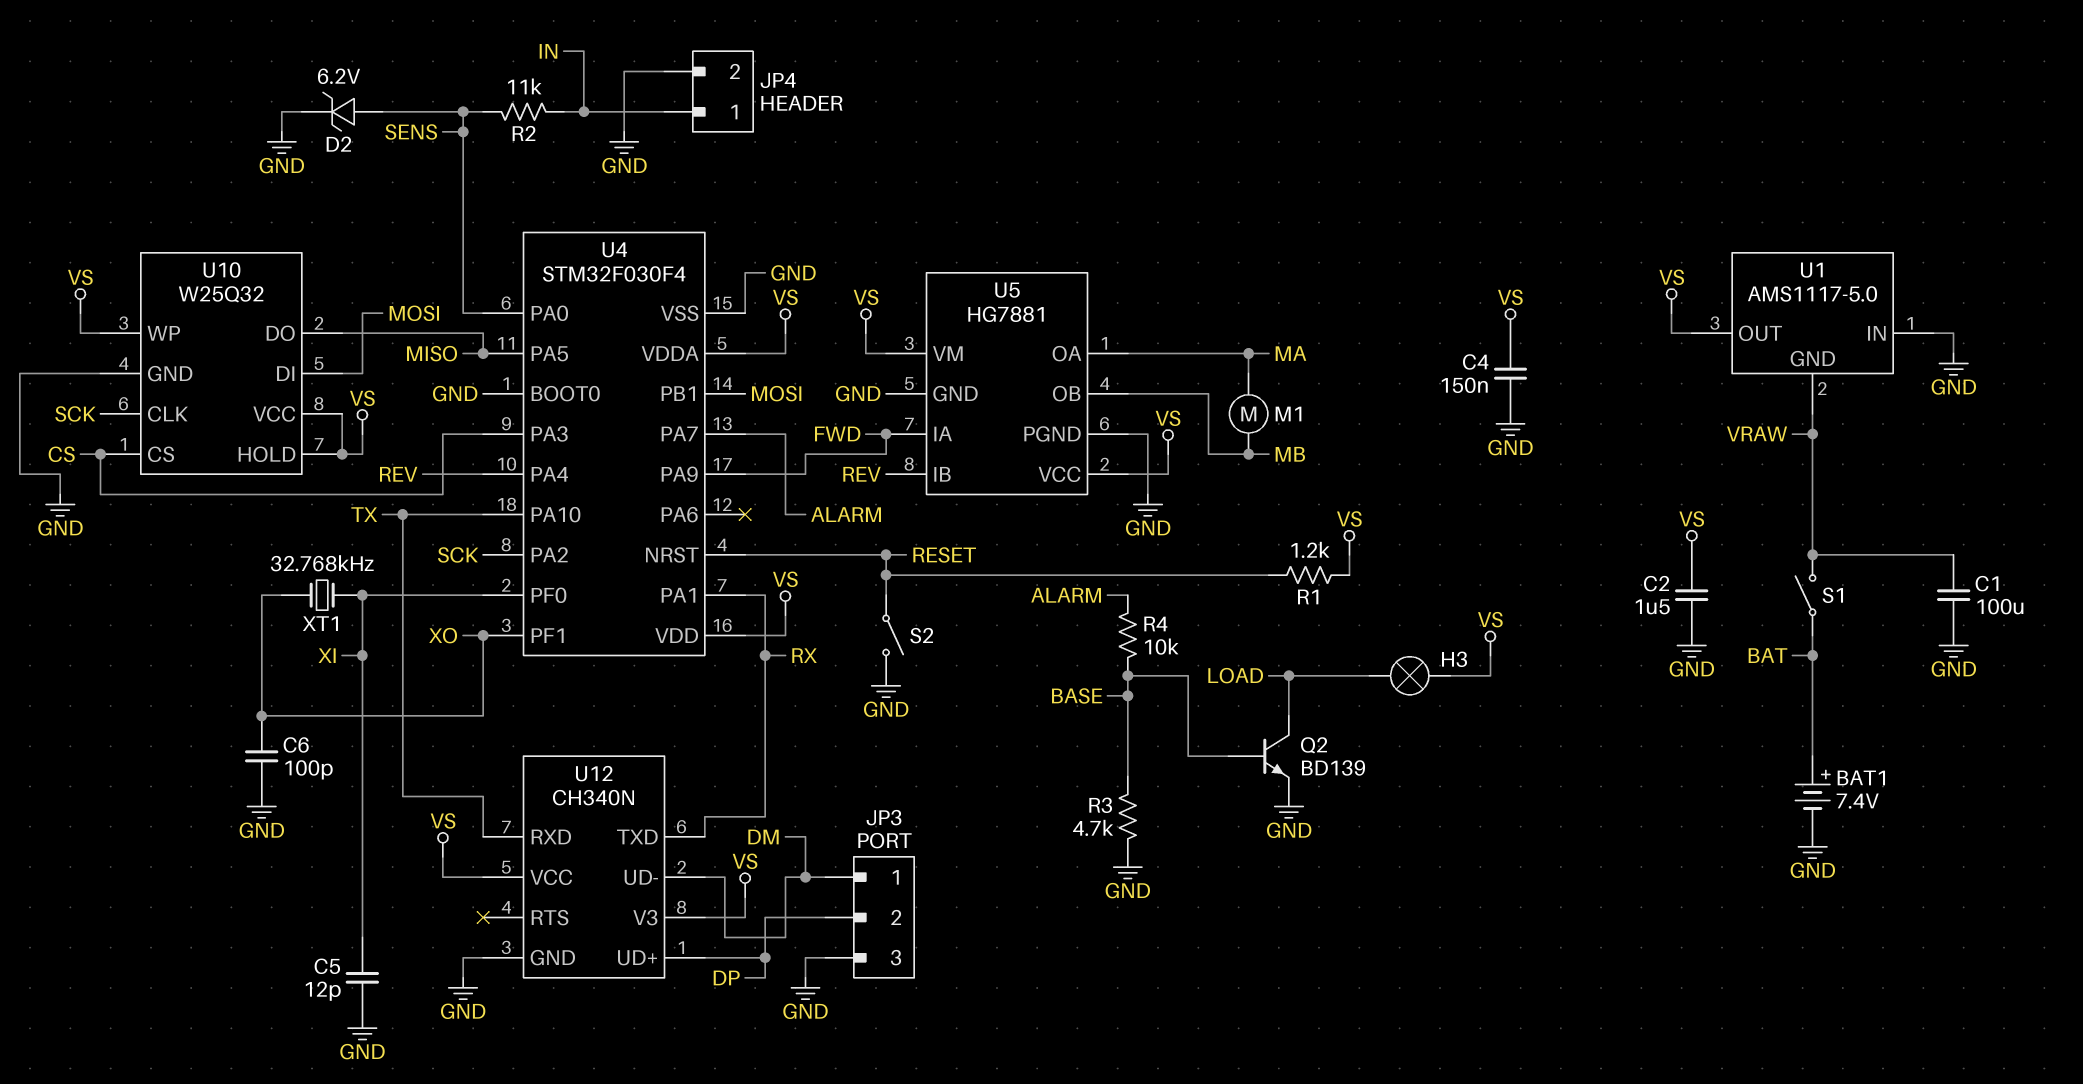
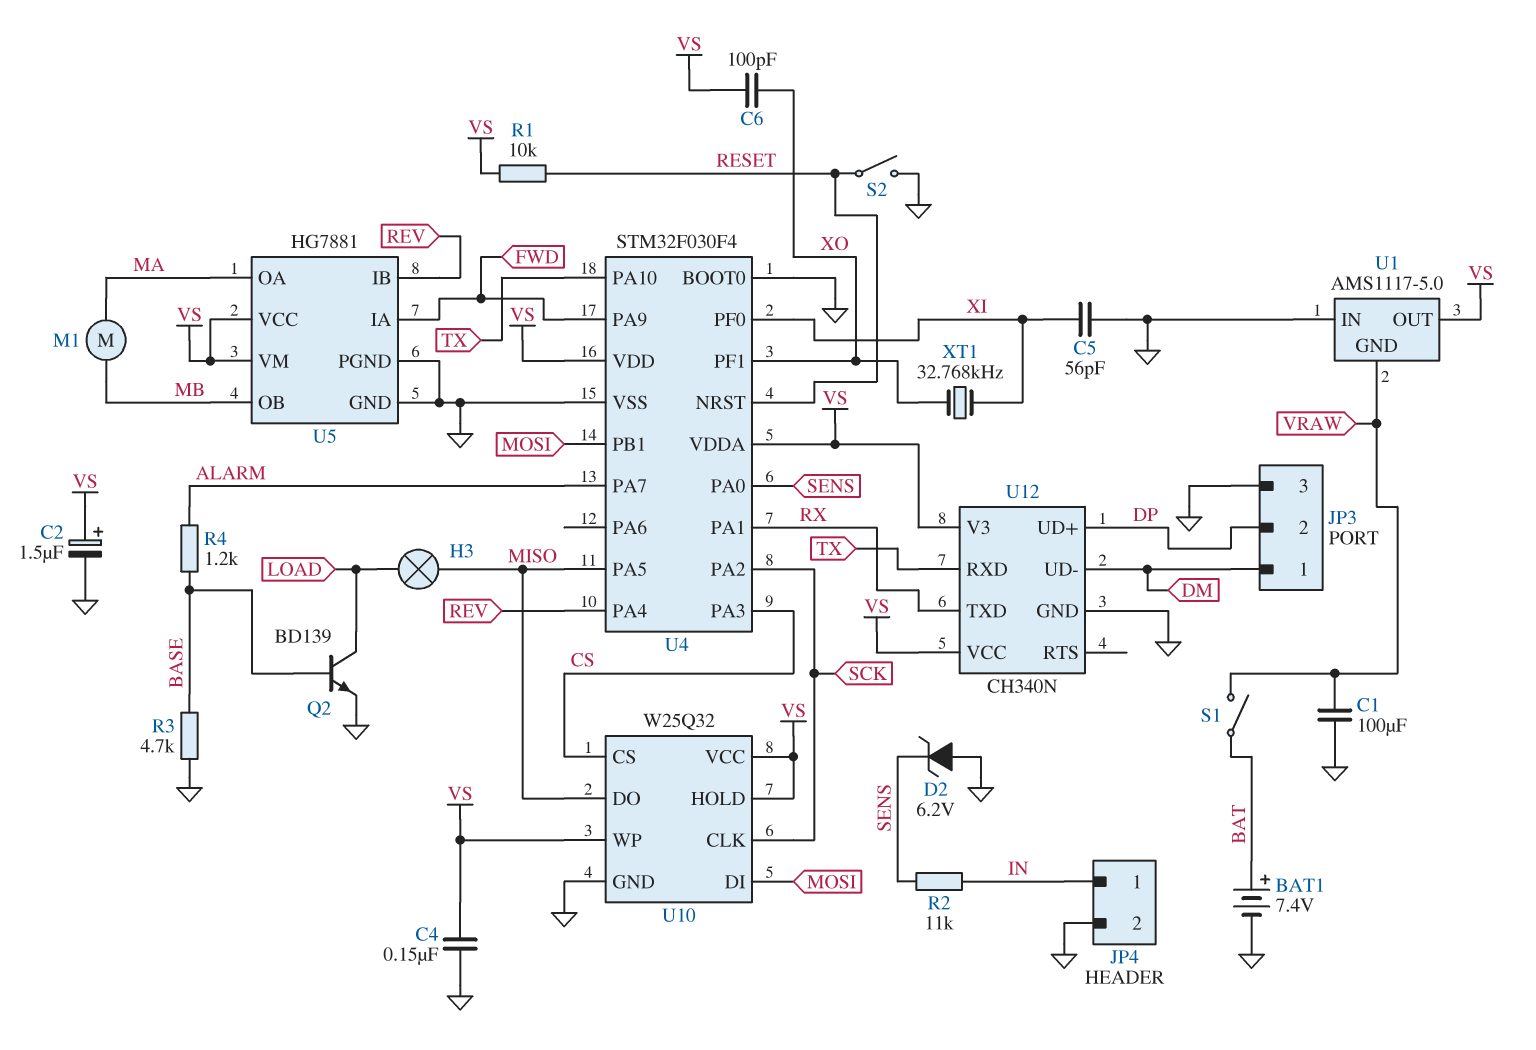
C2: 1.5uF (GND, VS) -> 1.5uF (plus VS, minus GND)
C5: 12pF (GND, XI) -> 56pF (GND, XI)
C6: 100pF (GND, XO) -> 100pF (VS, XO)
D2: zener 6.2V (A SENS, K GND) -> zener 6.2V (A GND, K SENS)
H3: lamp (LOAD, VS) -> lamp (LOAD, MISO)
R1: 1.2k (RESET, VS) -> 10k (RESET, VS)
R4: 10k (ALARM, BASE) -> 1.2k (ALARM, BASE)

